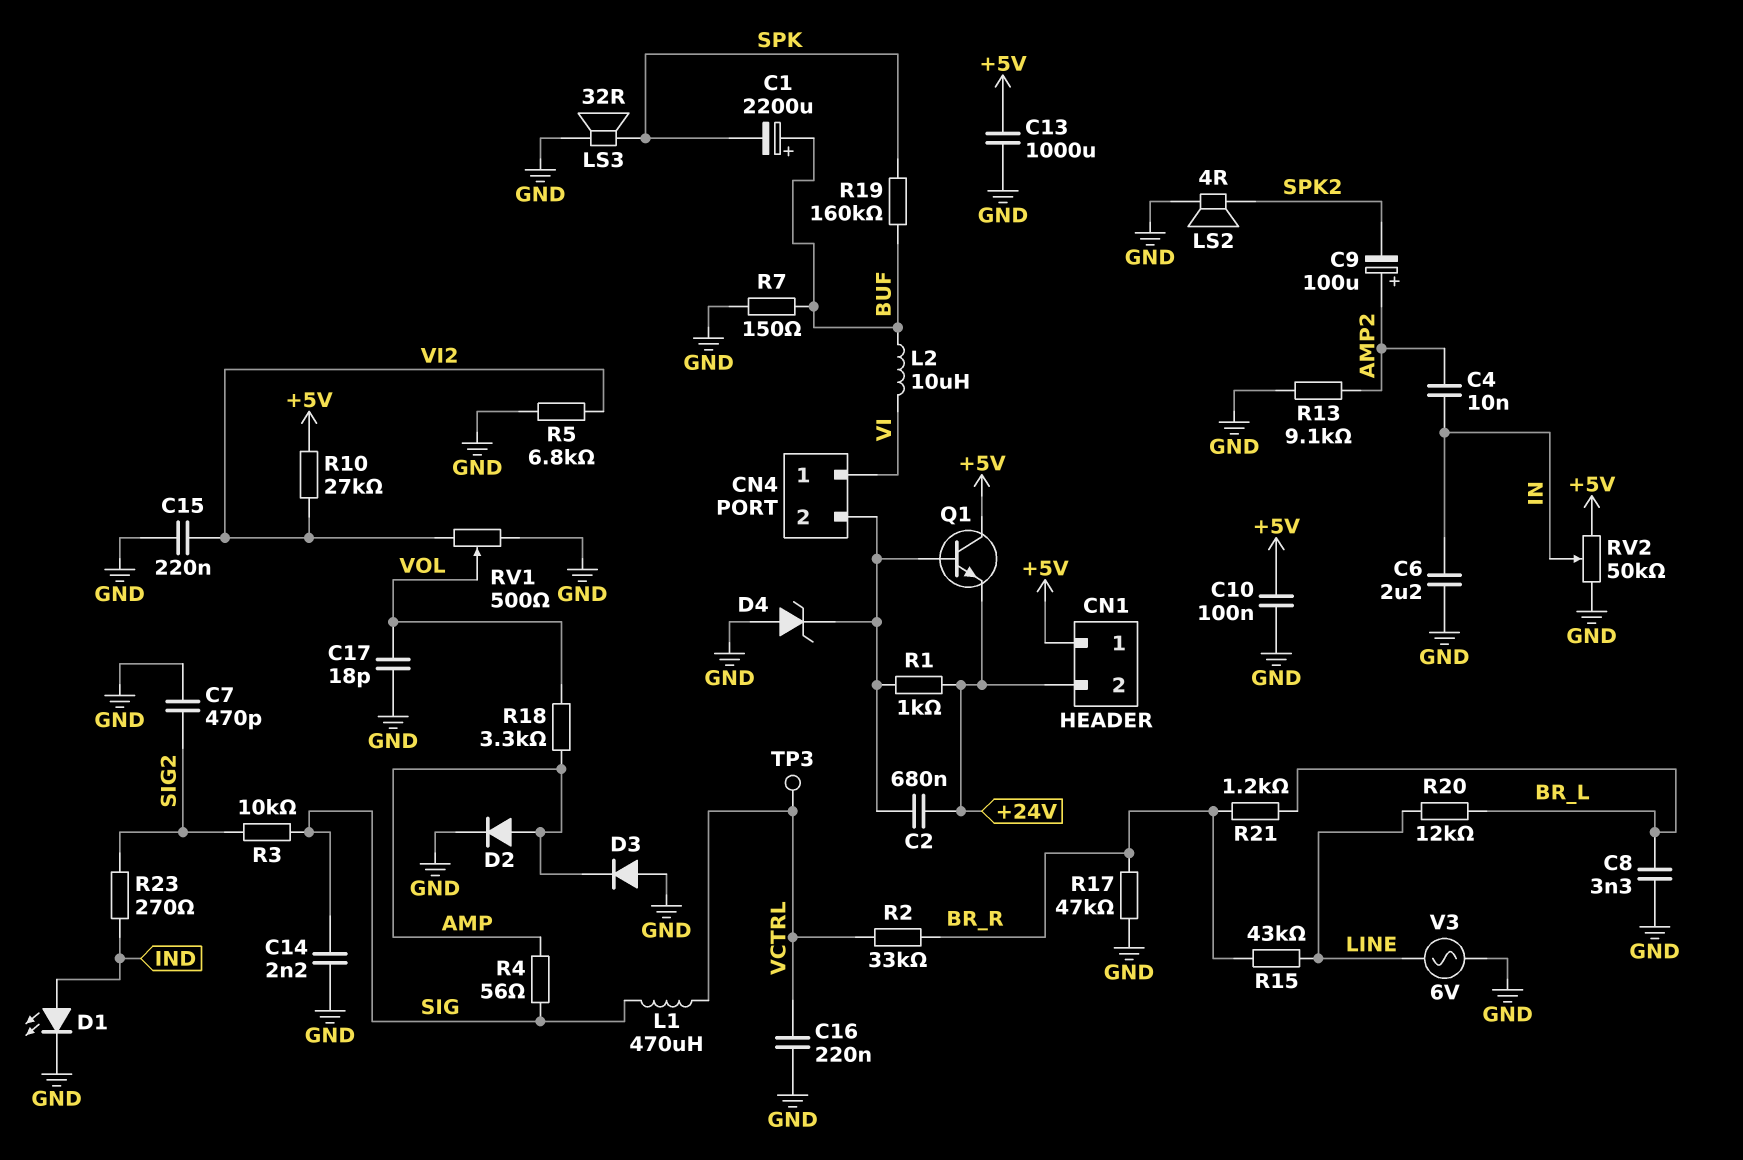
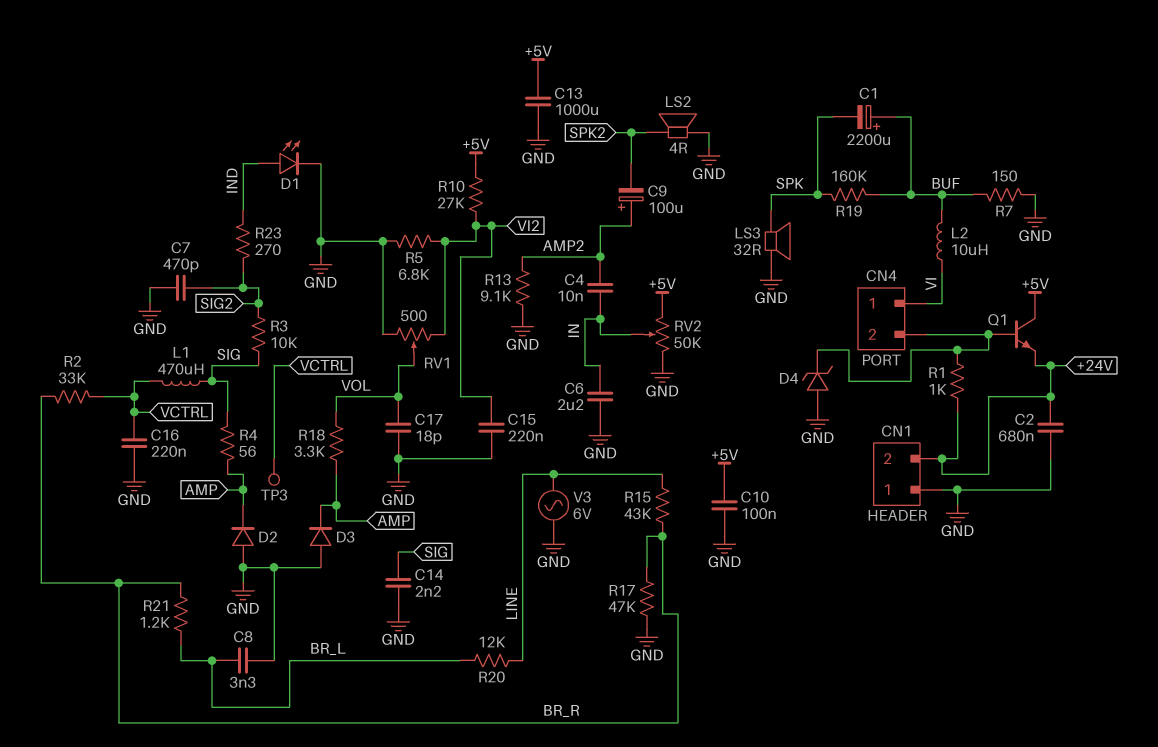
C2: 680nF (+24V, CN4/2) -> 680nF (+24V, GND)
CN1 pin 1: +5V -> GND
D2: diode (A AMP, K GND) -> diode (A GND, K AMP)

